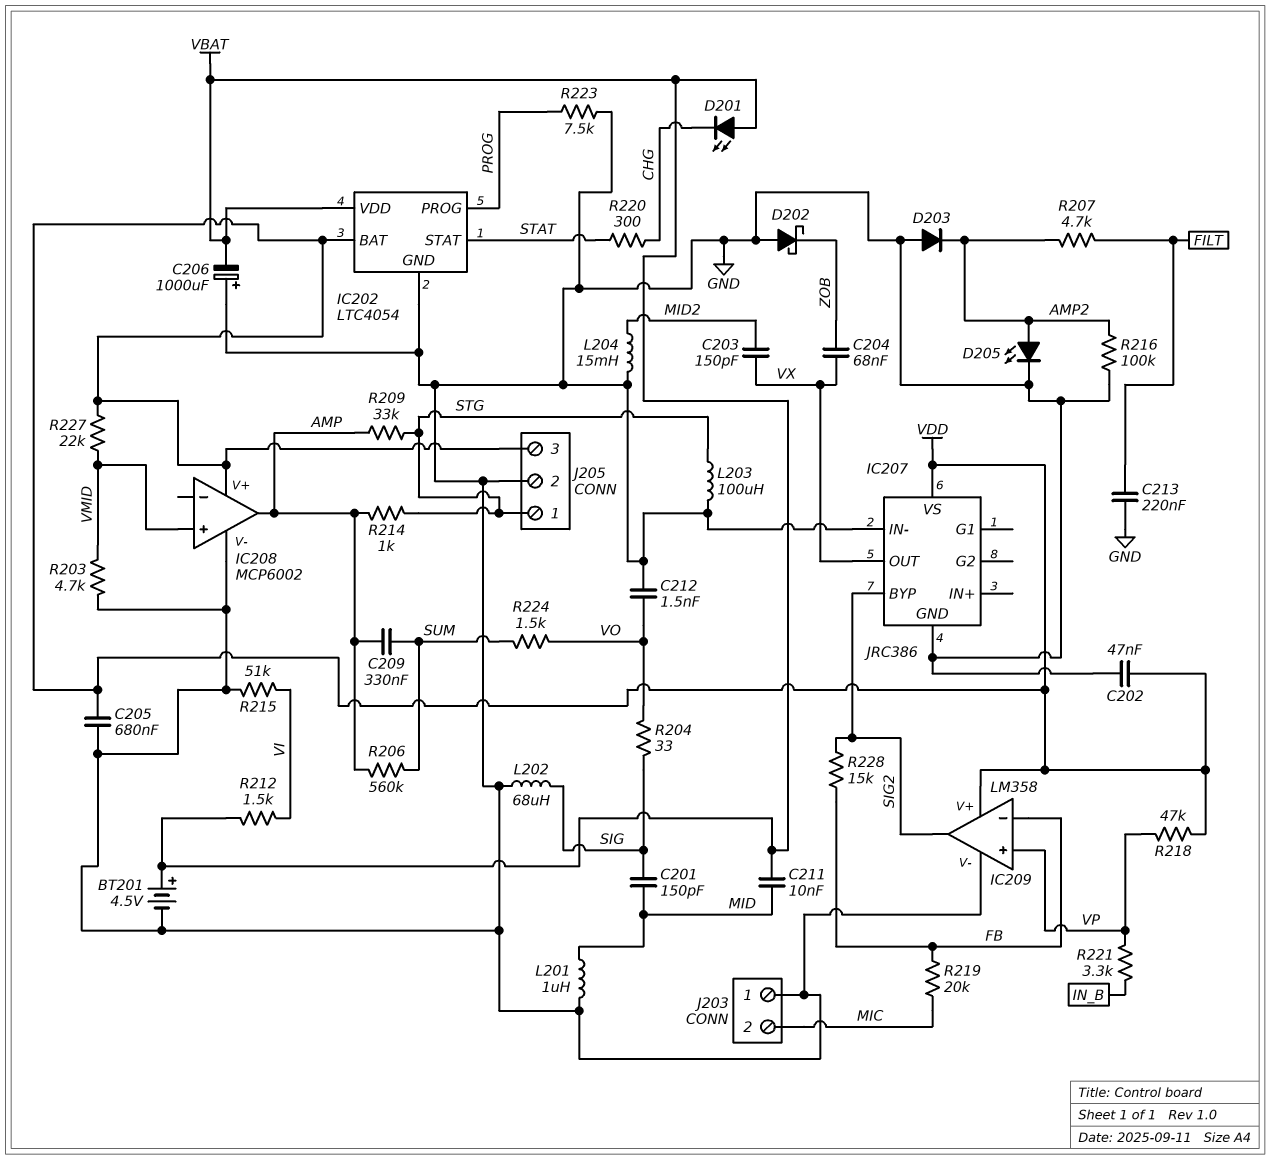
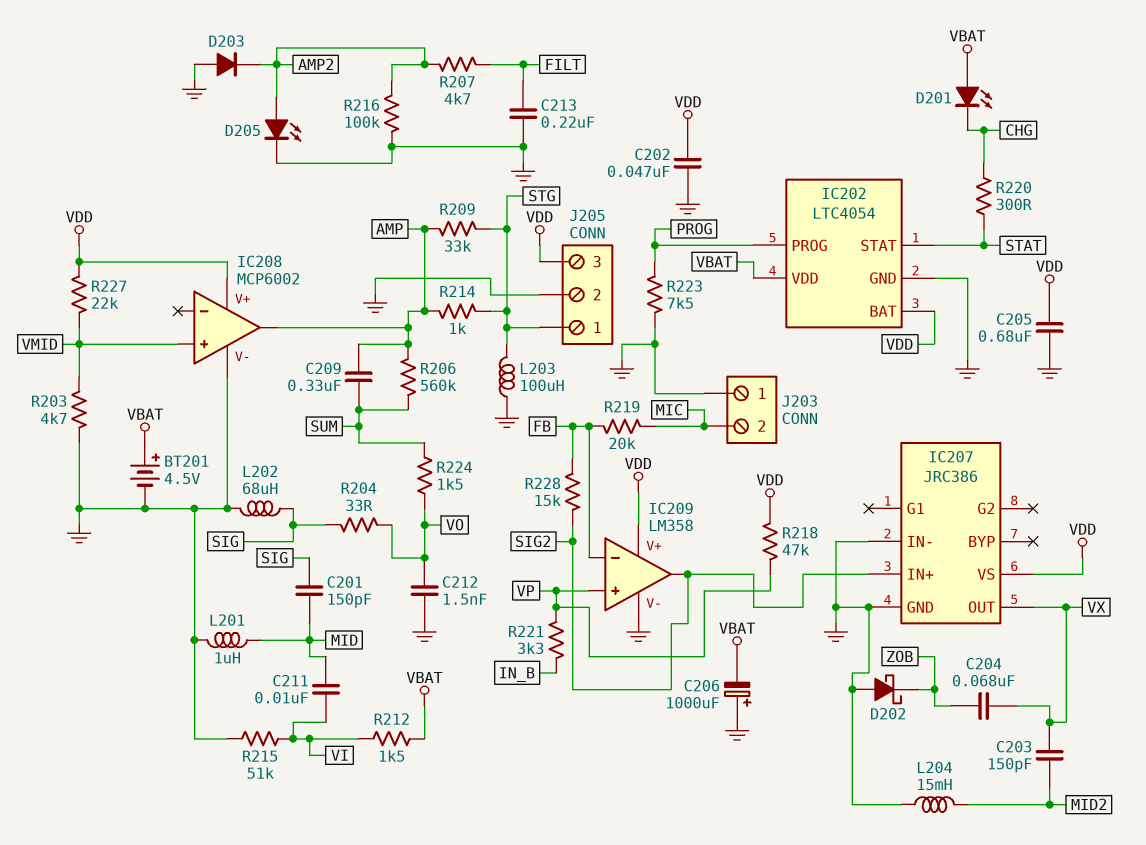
C211: 10nF (MID, VBAT) -> 10nF (MID, VI)
IC207 pin BYP: SIG2 -> none
IC207 pin IN+: none -> SIG2

